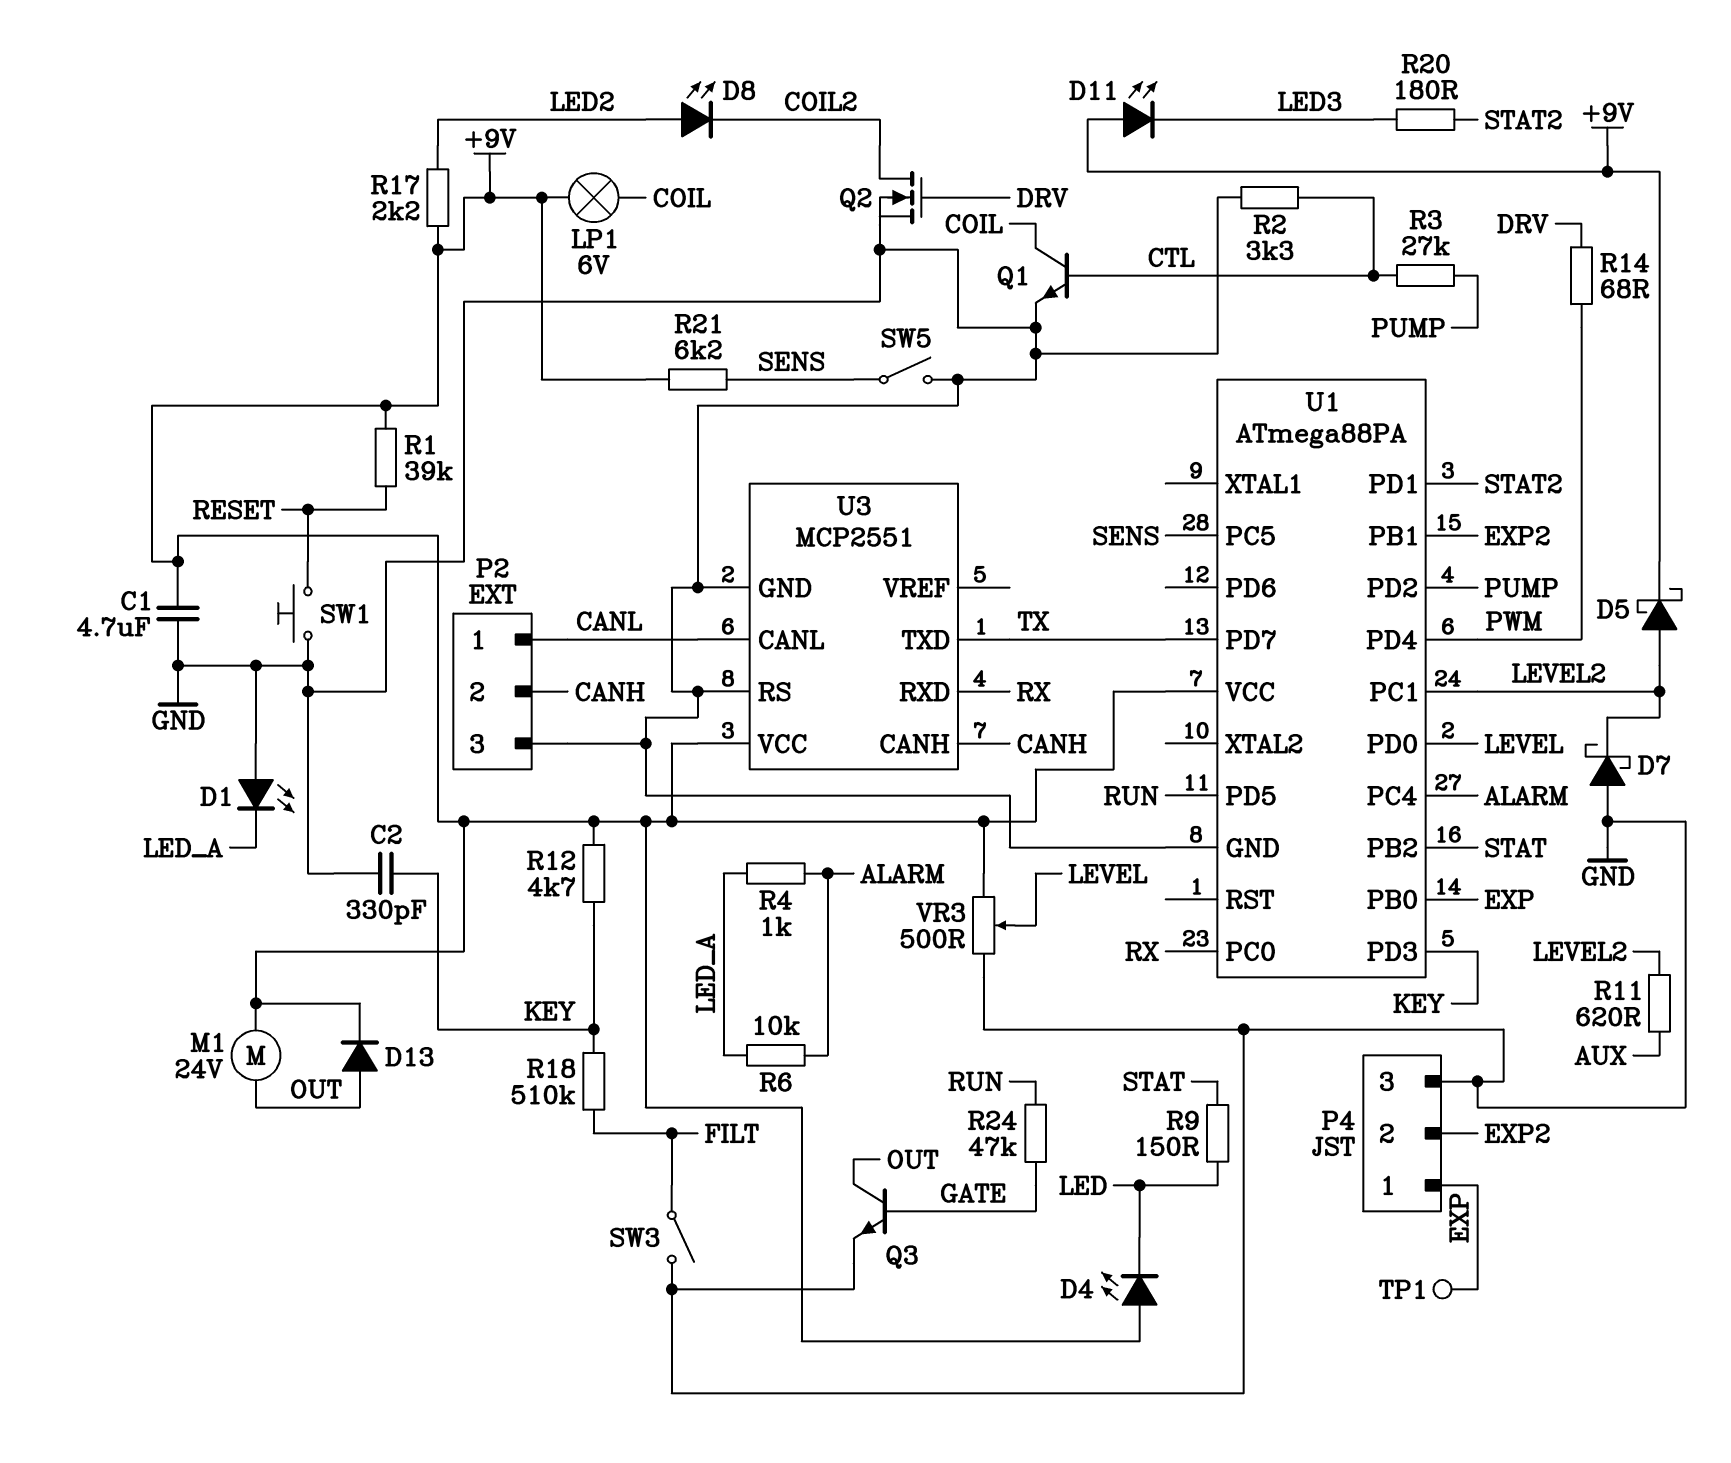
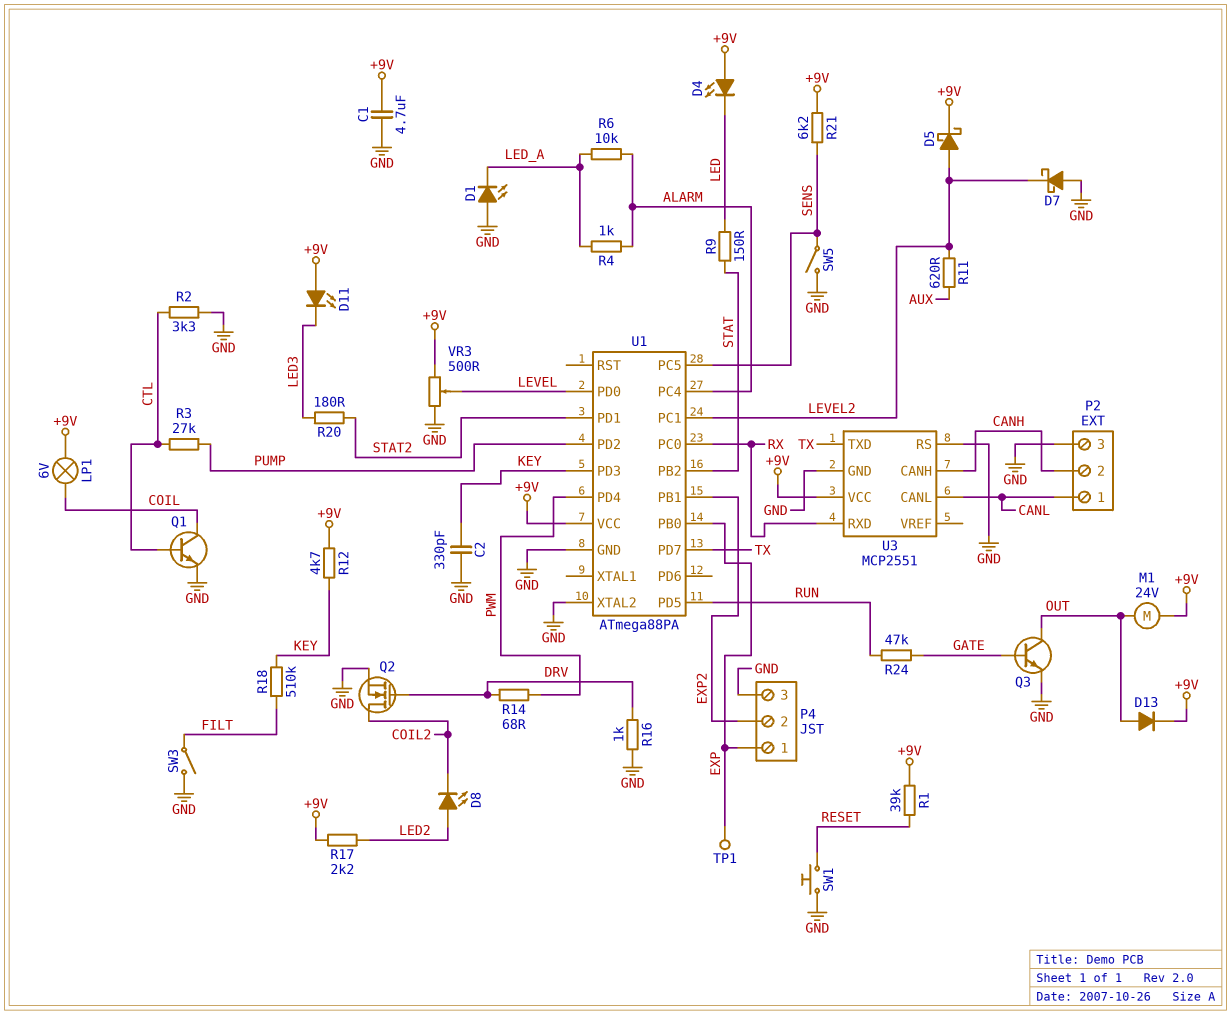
R16: none -> 1k (DRV, GND)
U1 pin XTAL2: none -> GND

